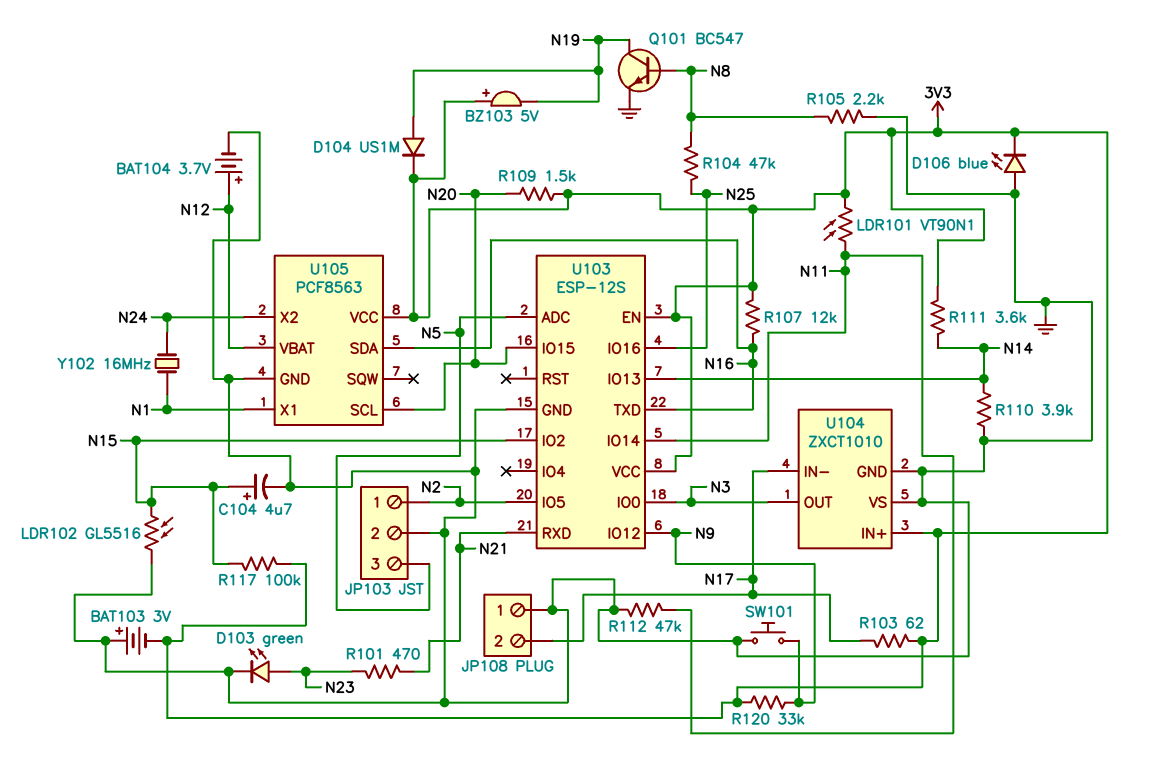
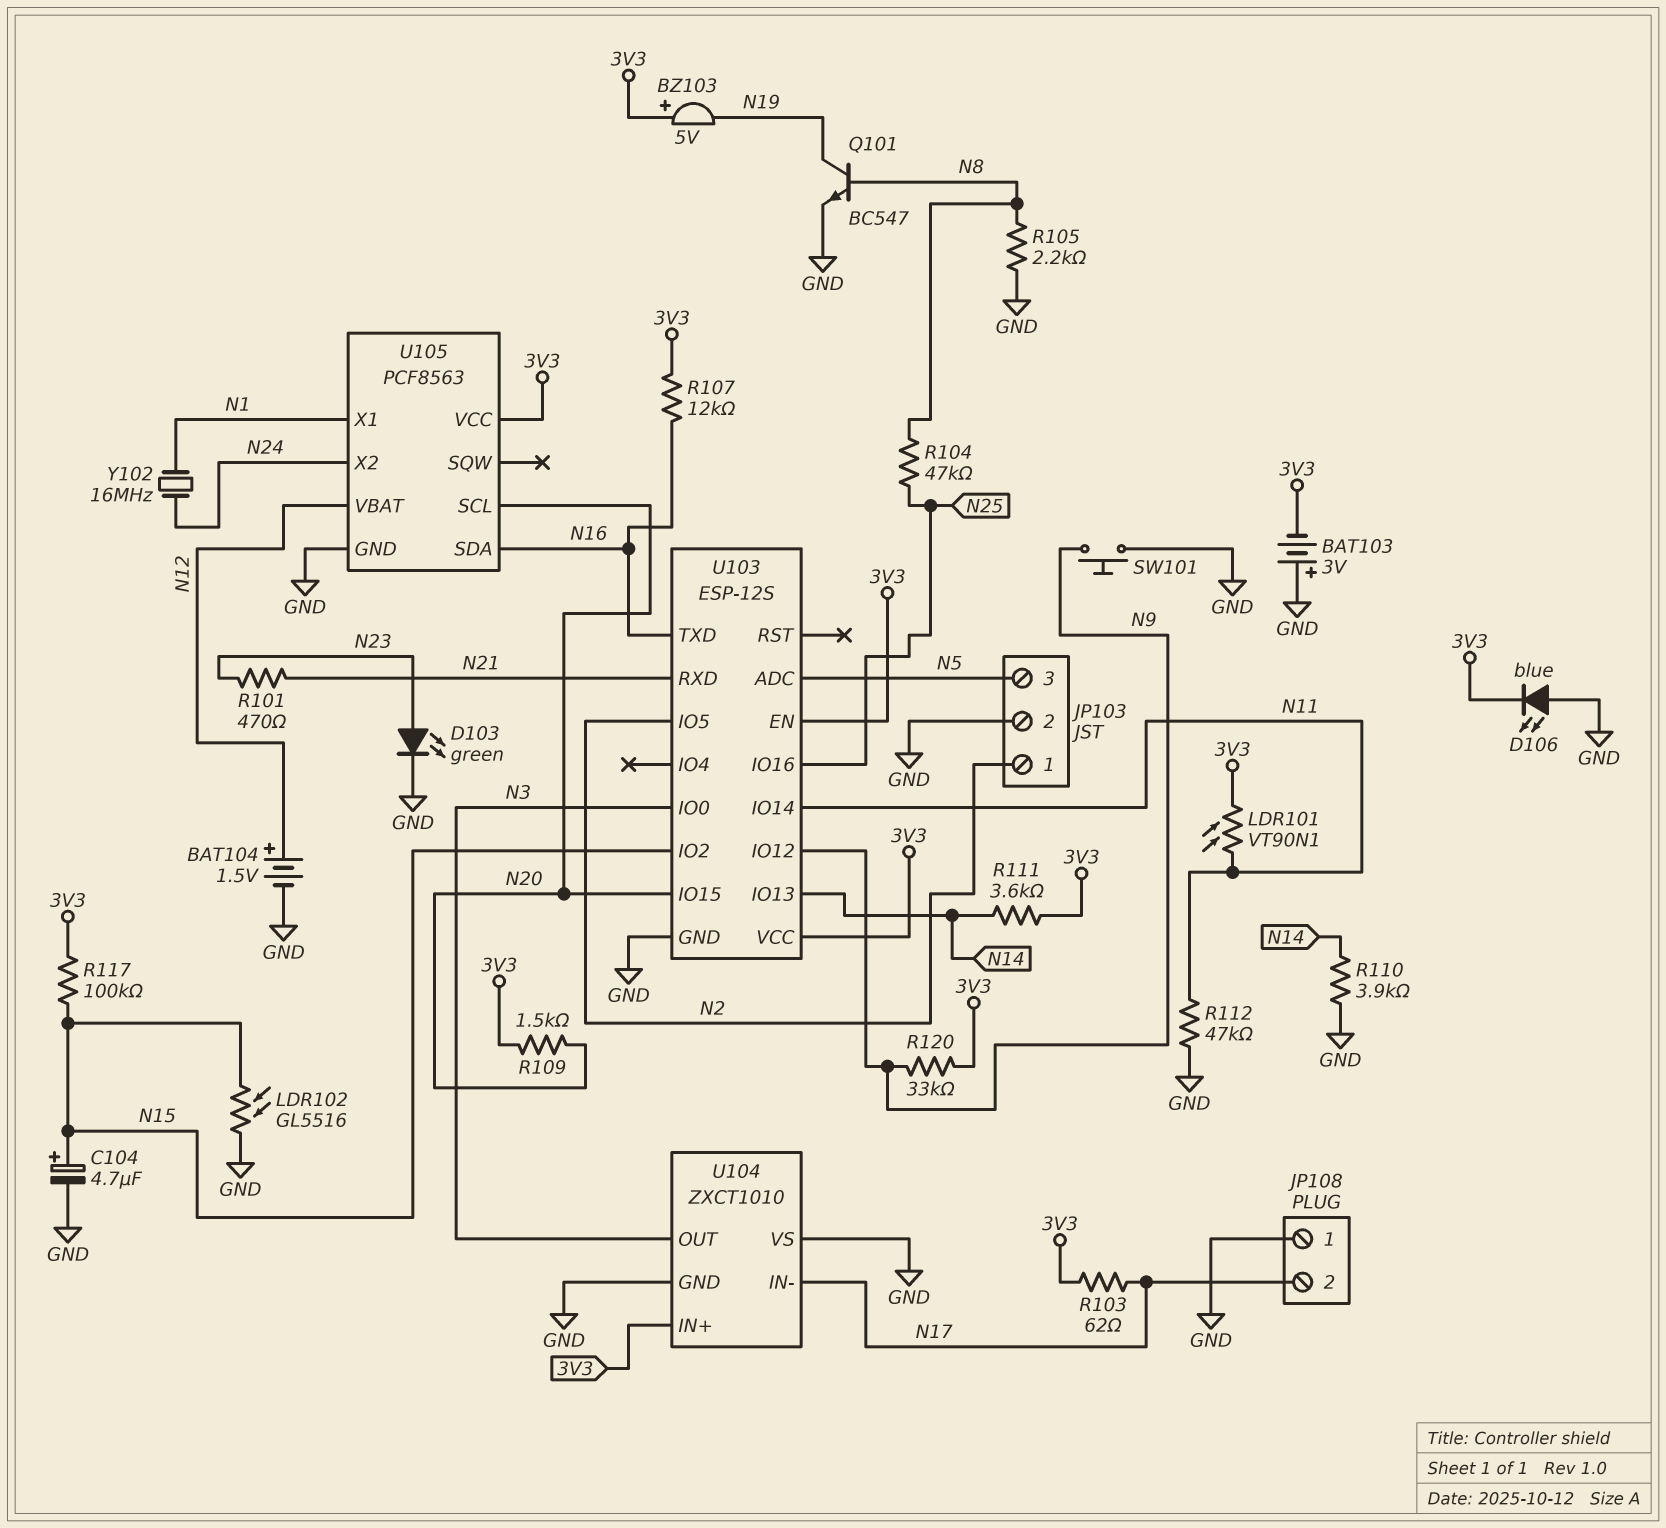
BAT104: 3.7V (plus N12, minus GND) -> 1.5V (plus N12, minus GND)
D104: diode US1M (A N19, K 3V3) -> none

